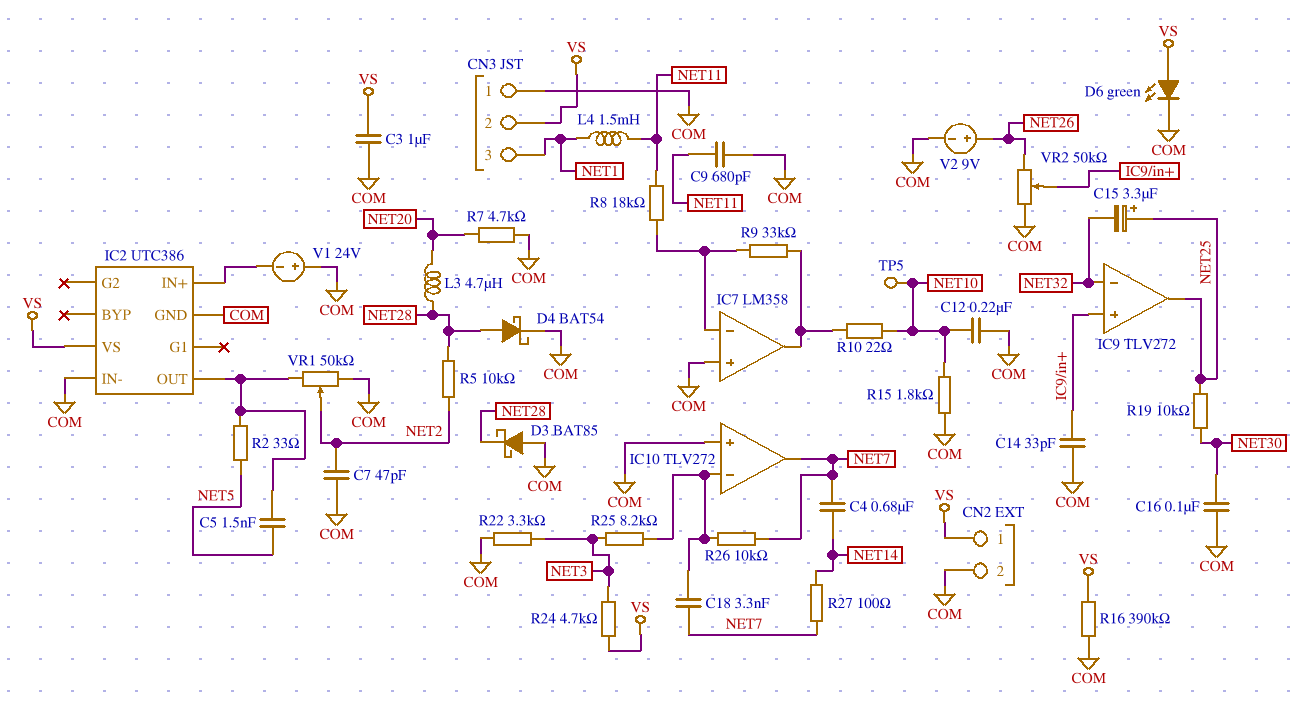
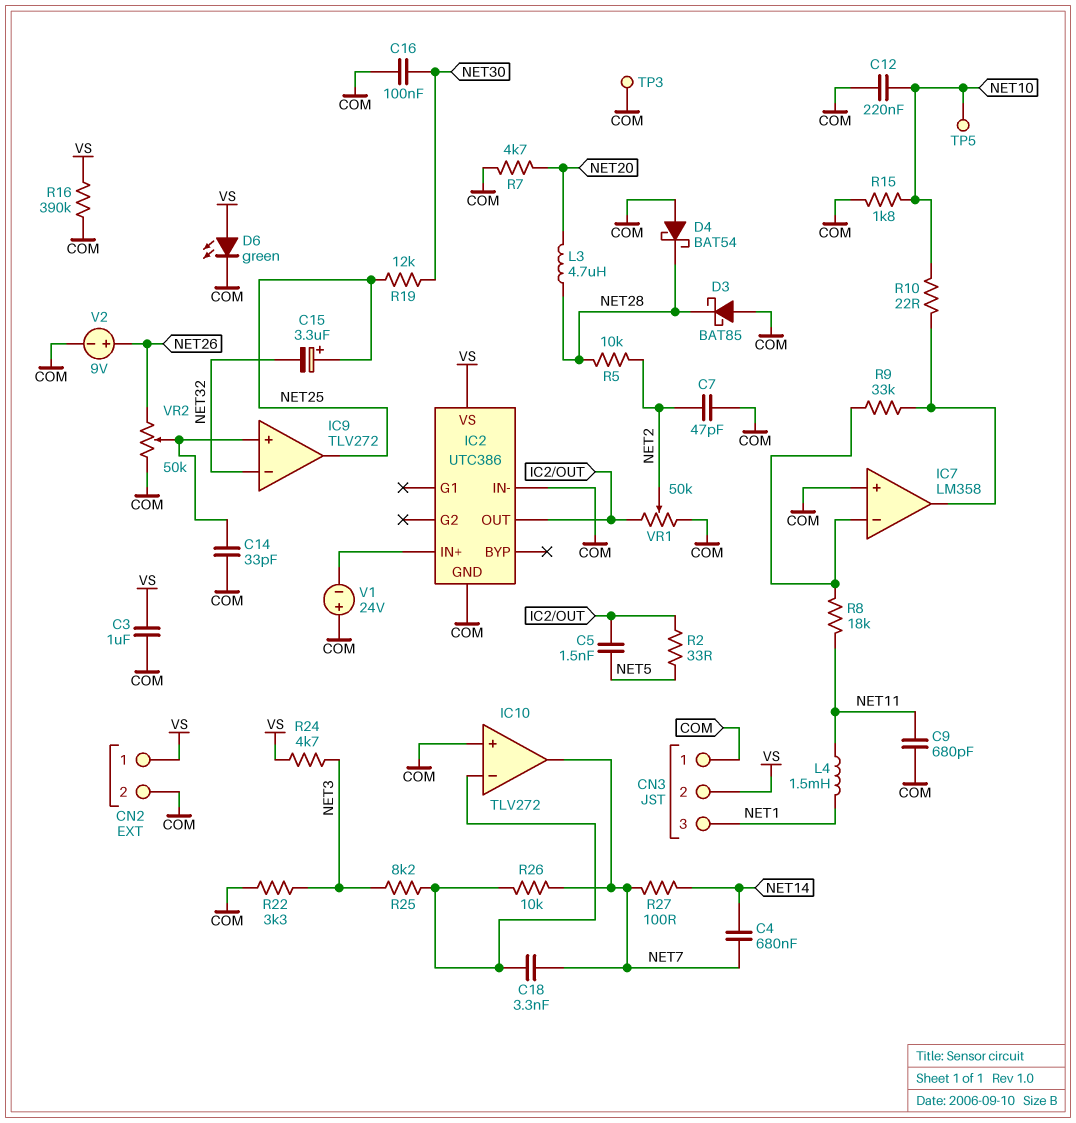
D4: schottky BAT54 (A NET28, K COM) -> schottky BAT54 (A COM, K NET28)
R19: 10k (NET25, NET30) -> 12k (NET25, NET30)
TP3: none -> test point (COM)

